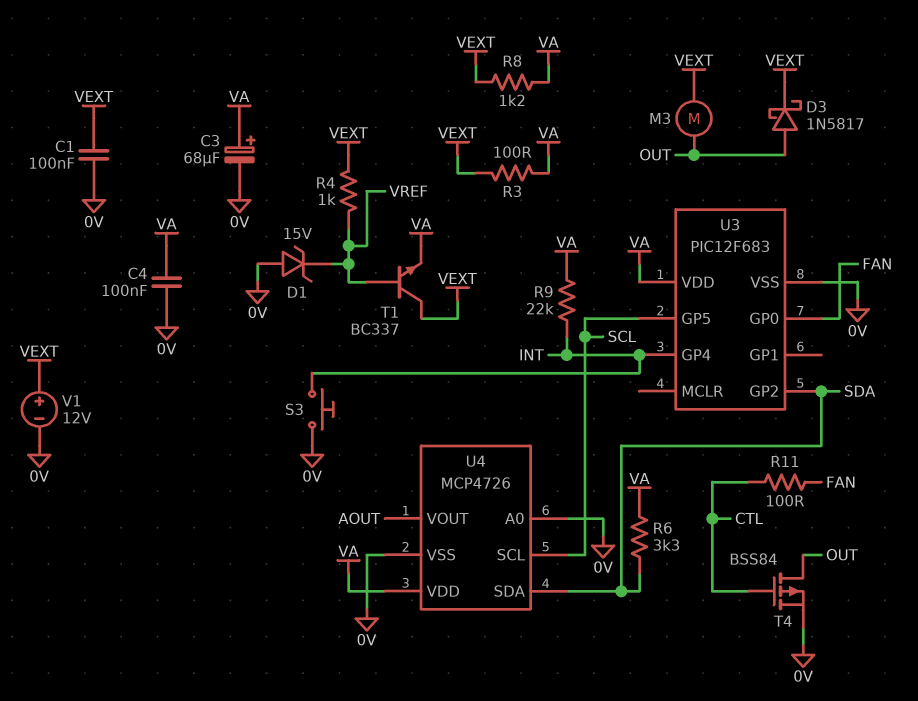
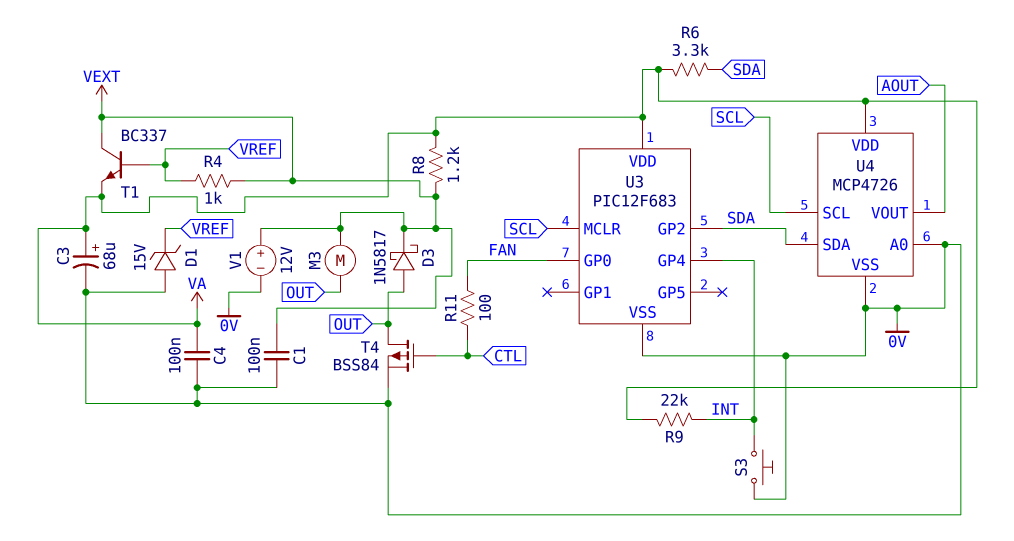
R3: 100 (VA, VEXT) -> none
U3 pin GP5: SCL -> none
U3 pin MCLR: none -> SCL

